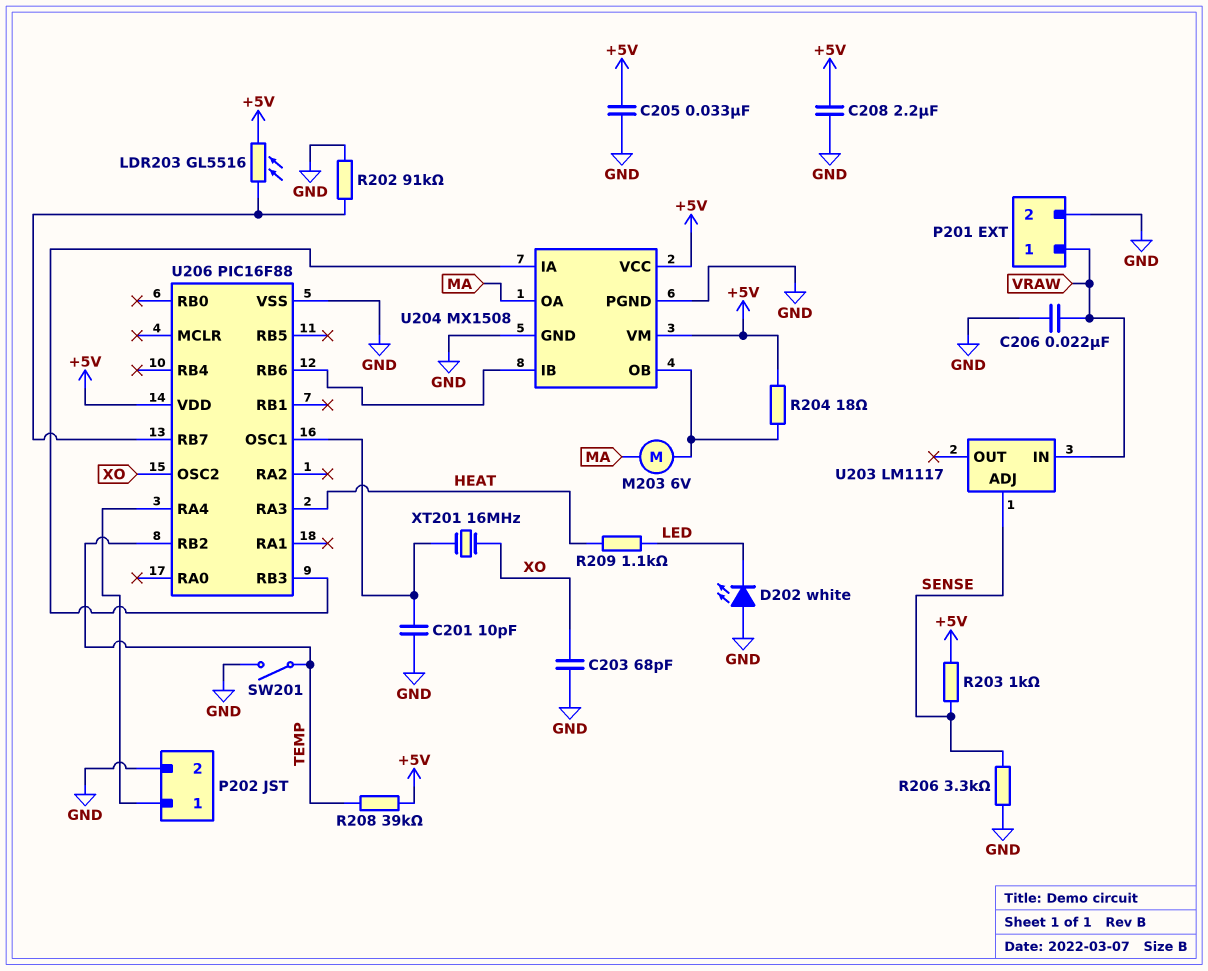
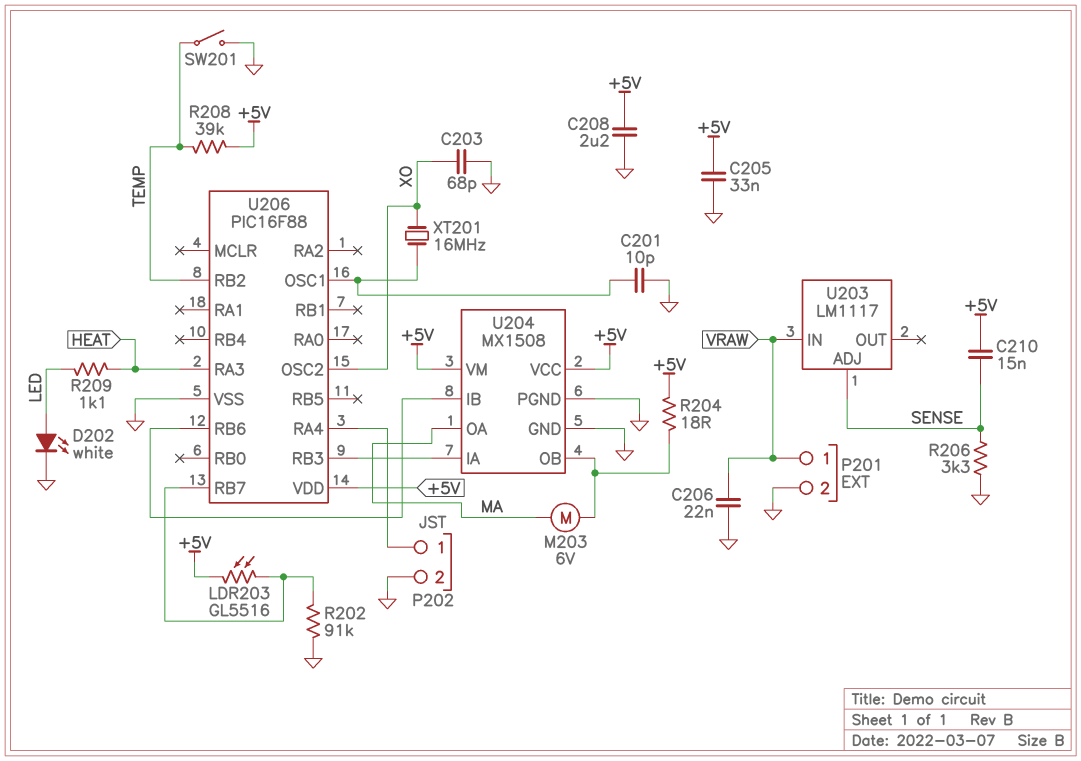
C210: none -> 15nF (+5V, SENSE)
D202: LED white (A GND, K LED) -> LED white (A LED, K GND)
R203: 1k (+5V, SENSE) -> none

